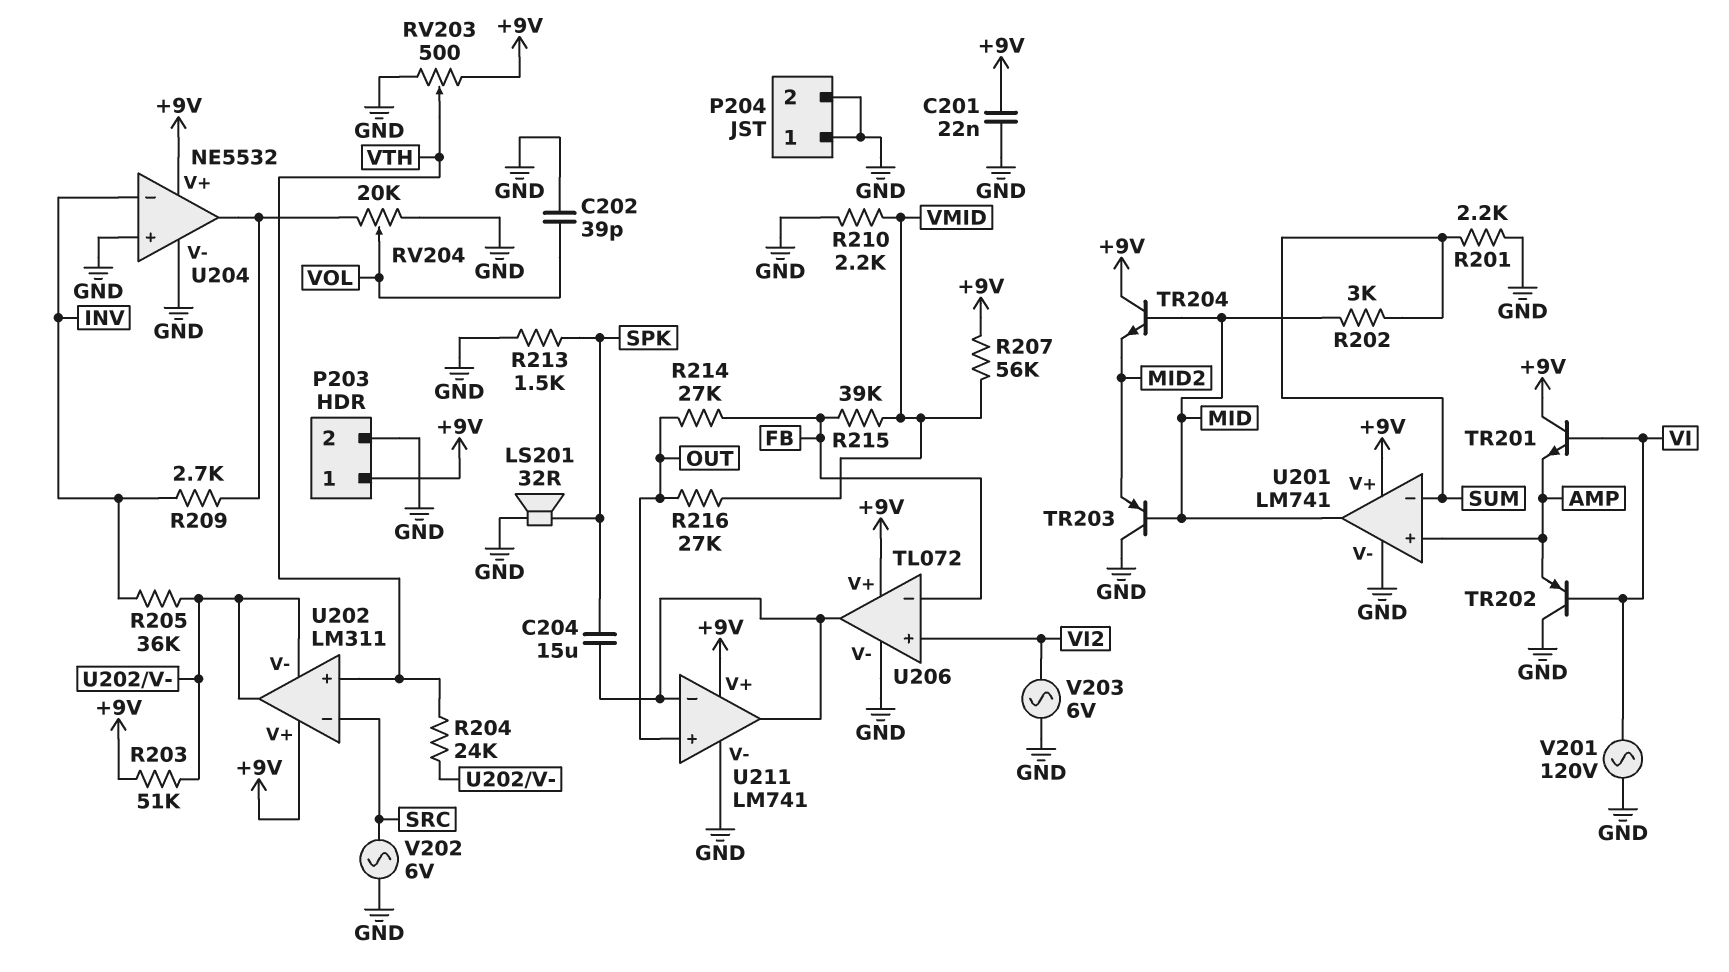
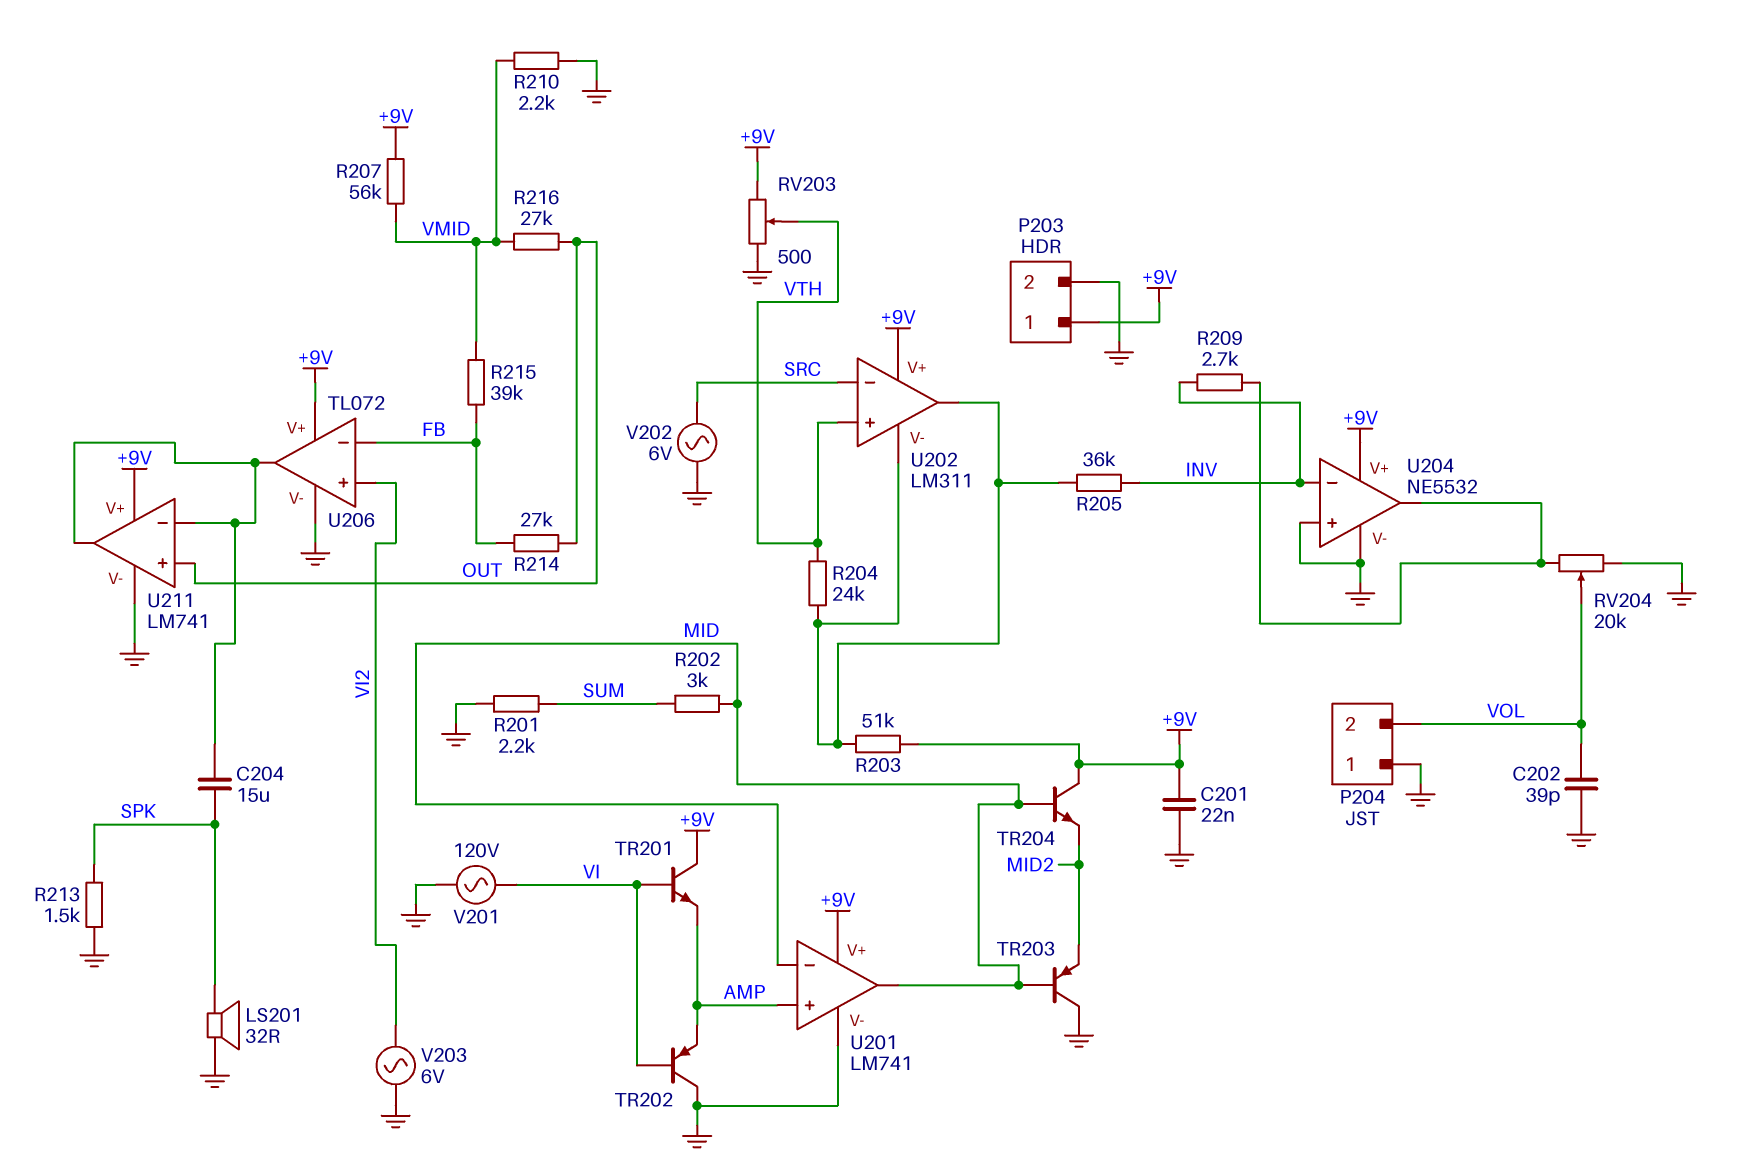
P204 pin 2: GND -> VOL
U201 pin in-: SUM -> MID

